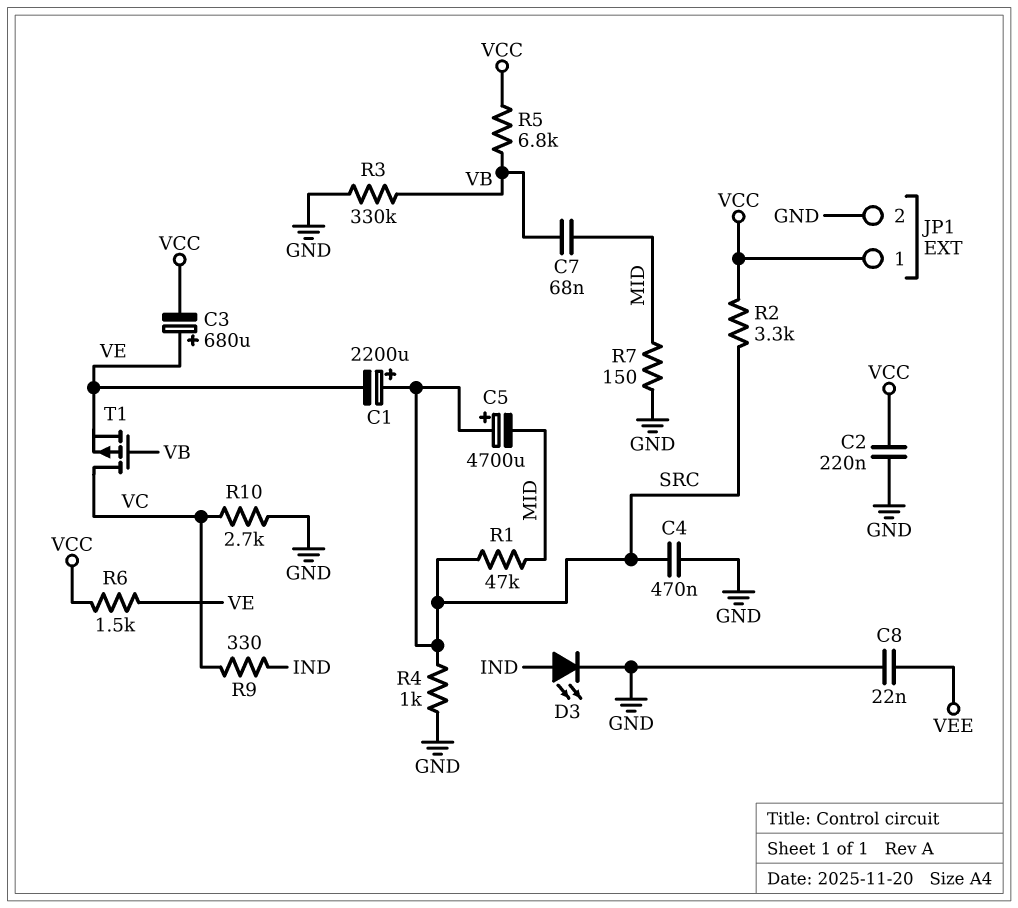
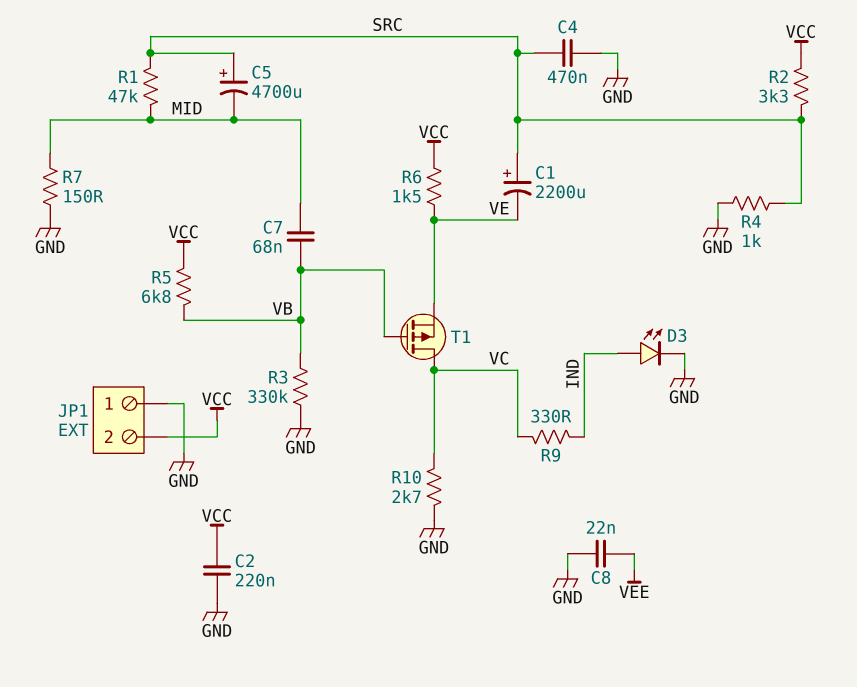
C3: 680uF (plus VE, minus VCC) -> none
JP1 pin 1: VCC -> GND
JP1 pin 2: GND -> VCC

